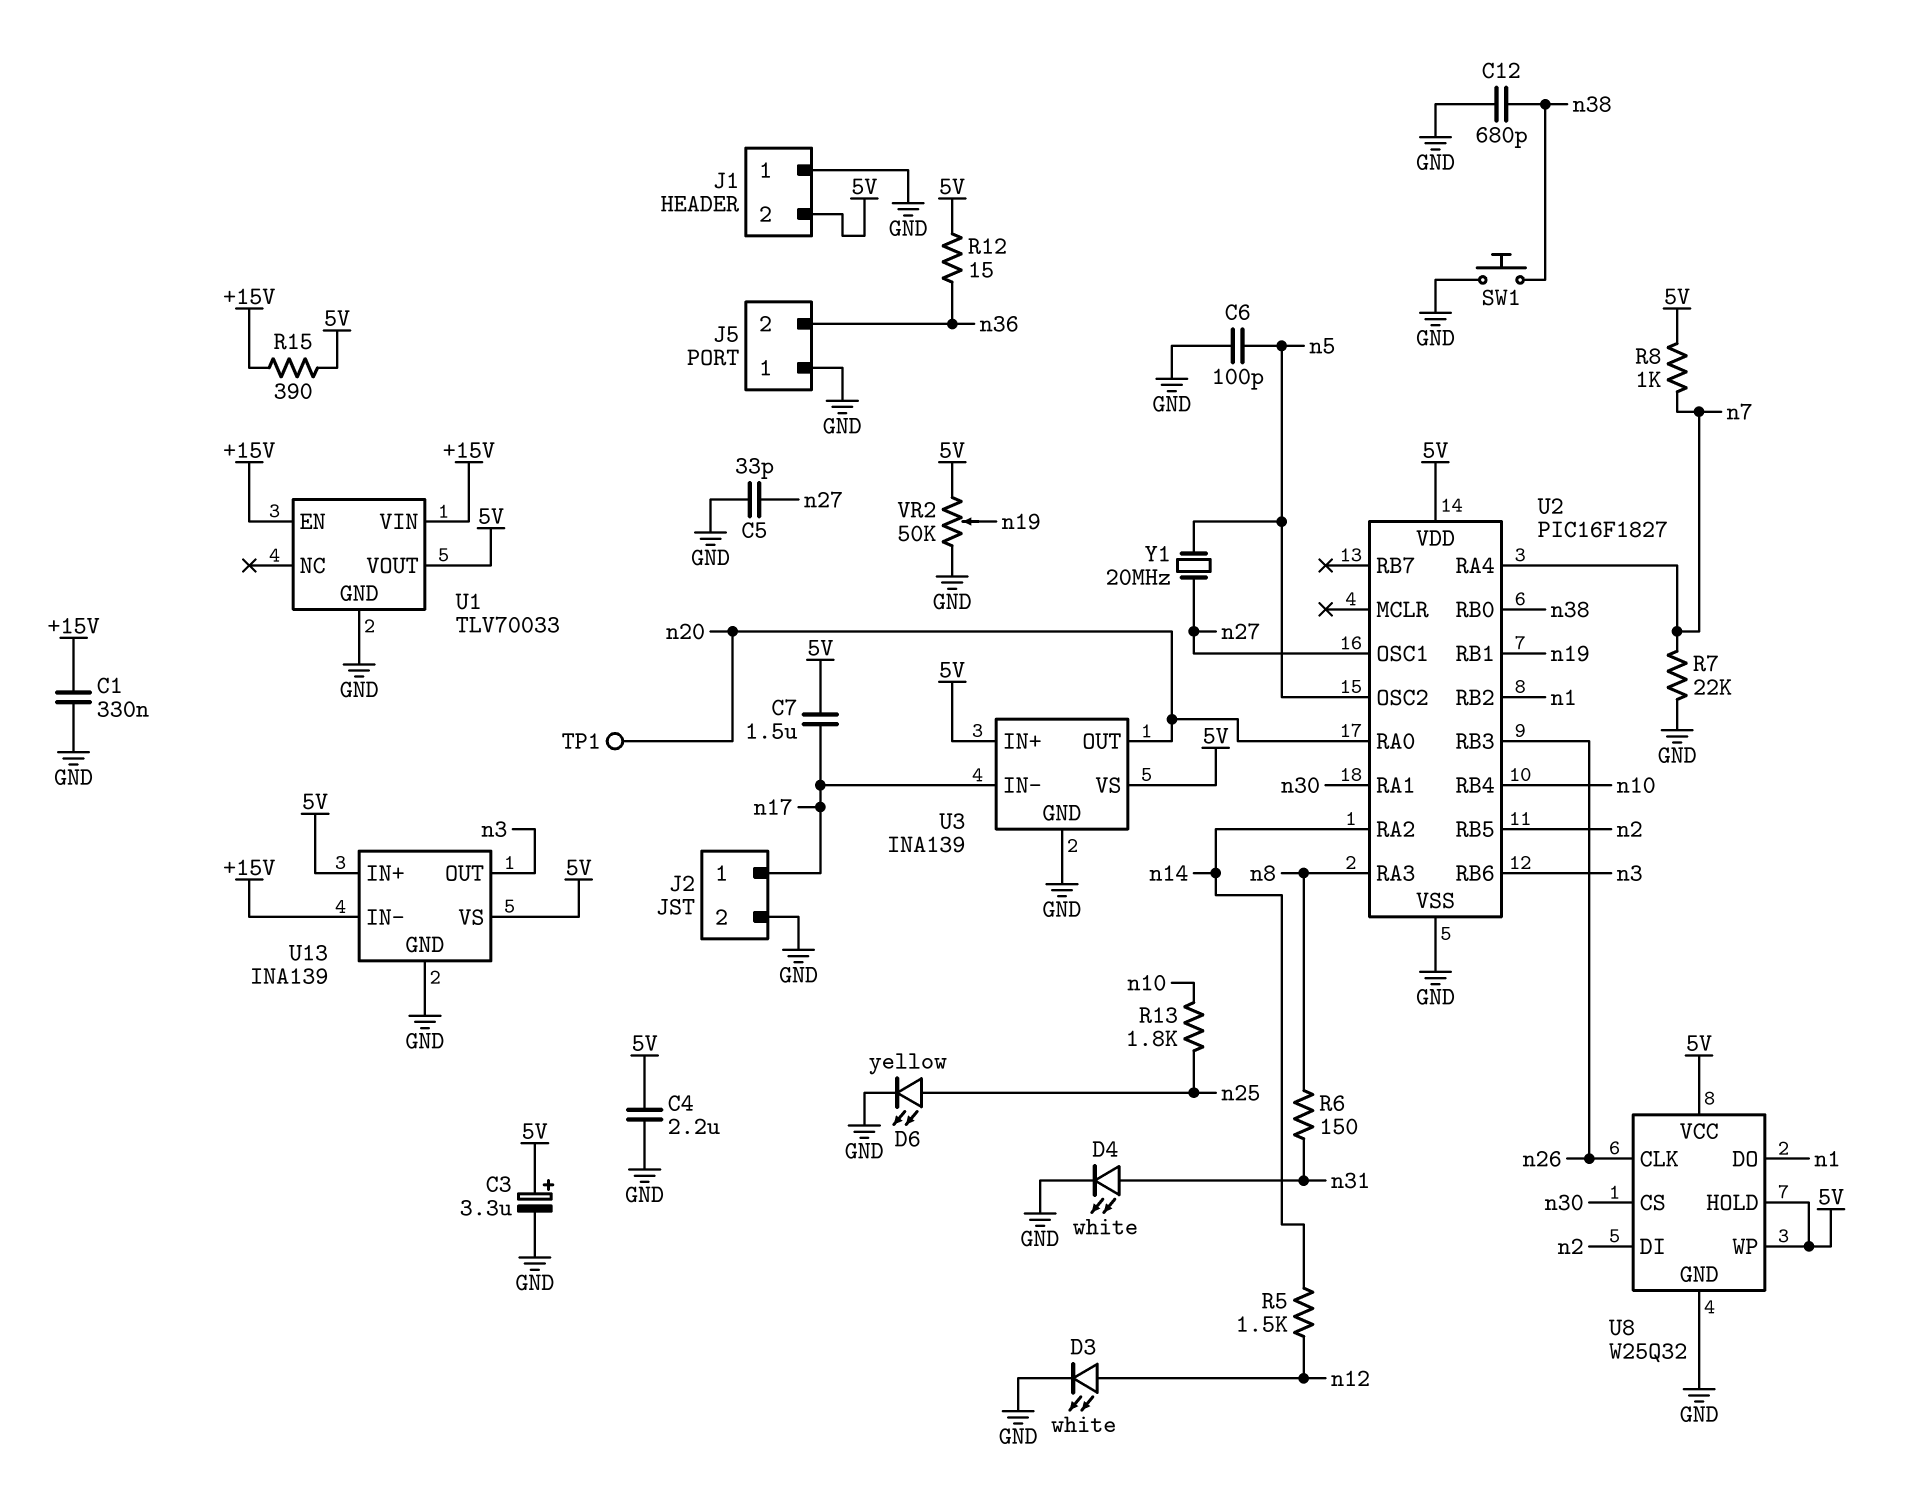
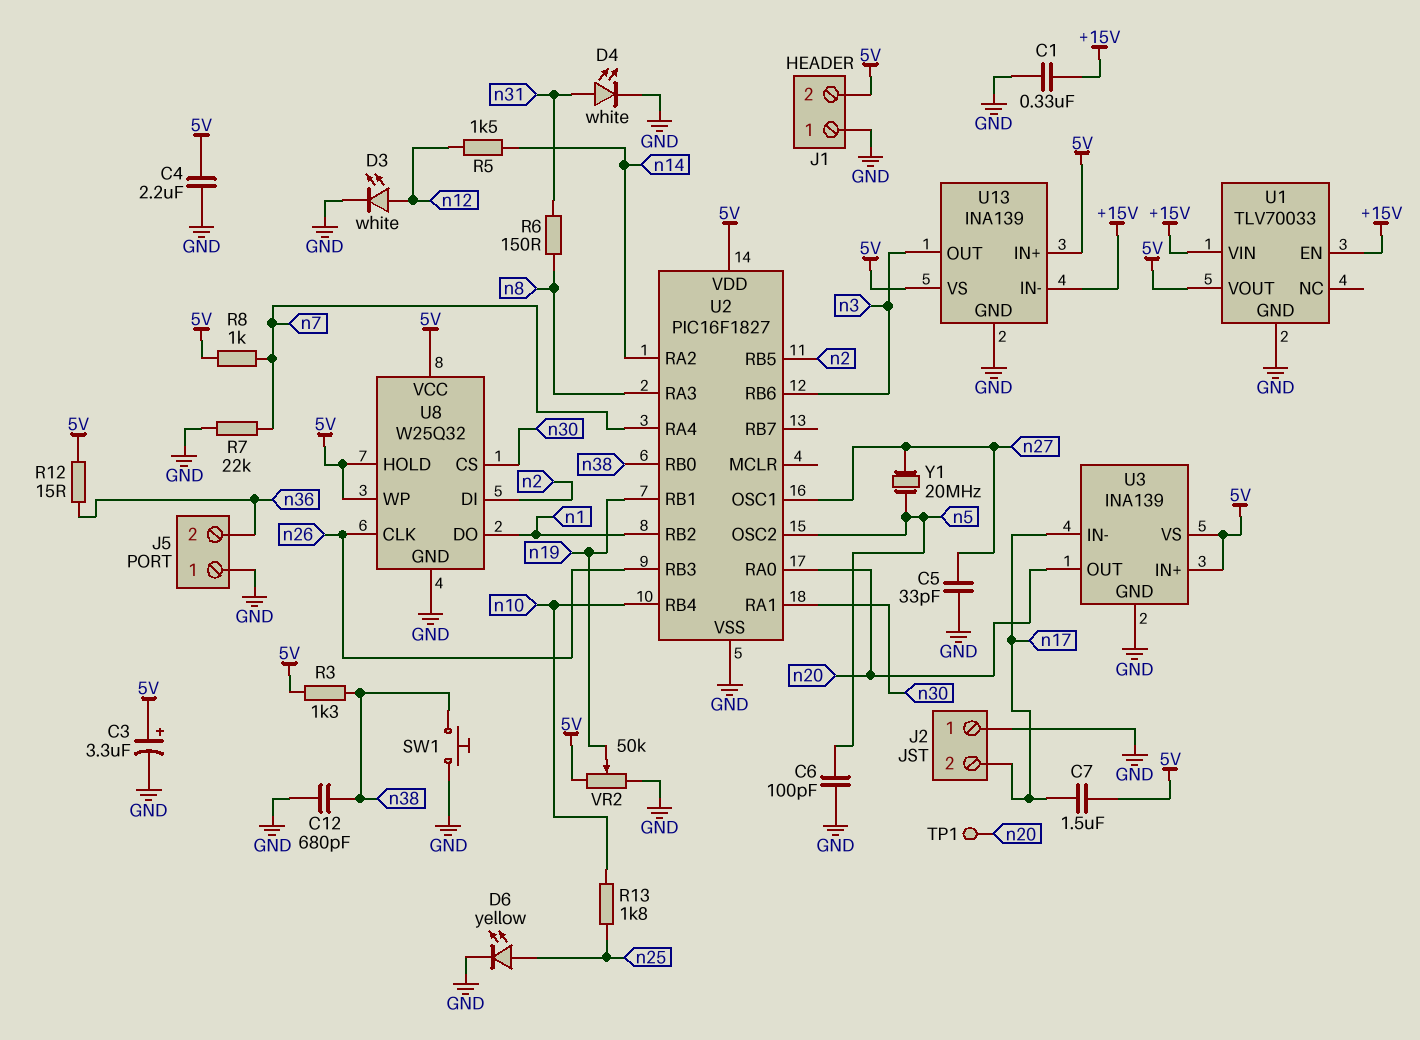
J2 pin 1: n17 -> GND
J2 pin 2: GND -> n17
R3: none -> 1.3k (5V, n38)
R15: 390 (+15V, 5V) -> none

